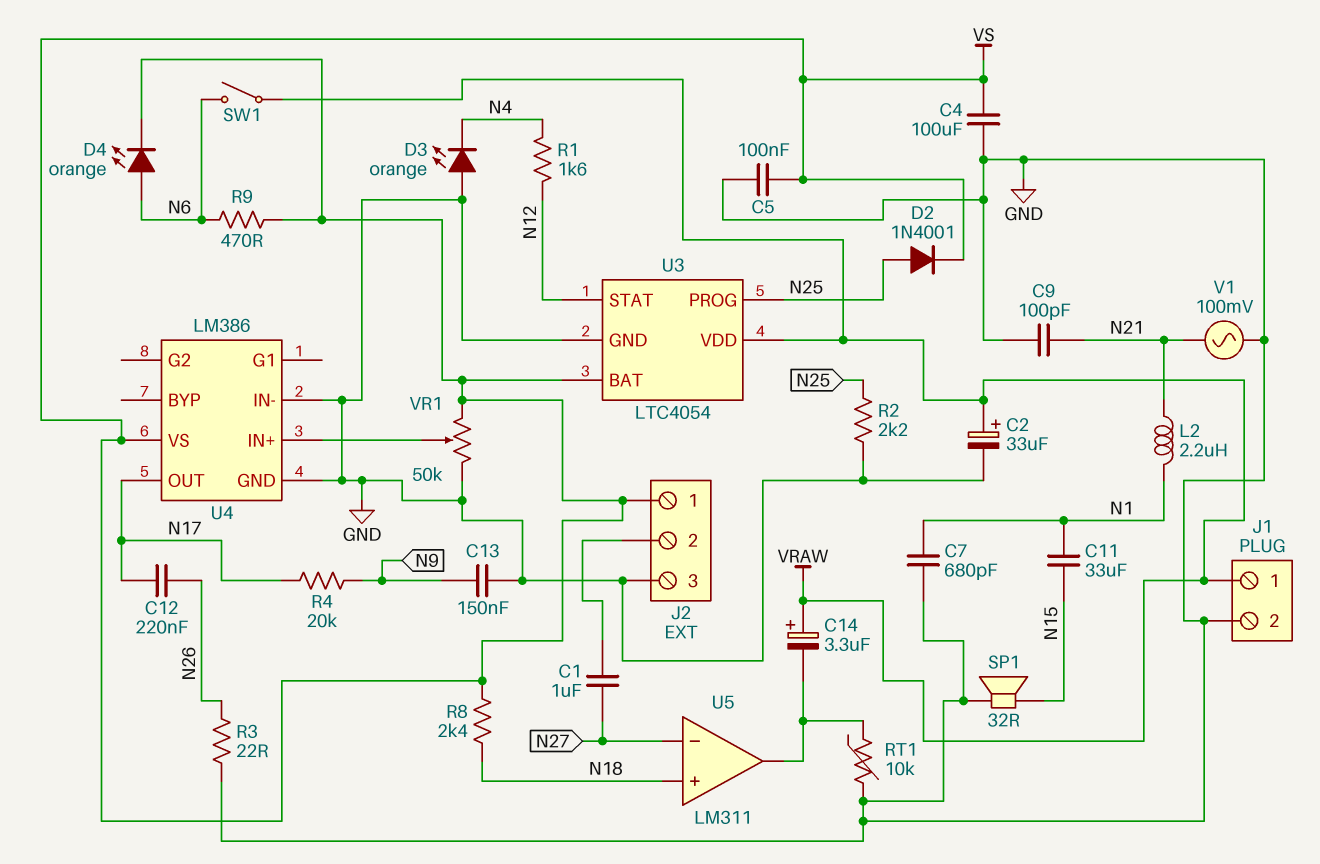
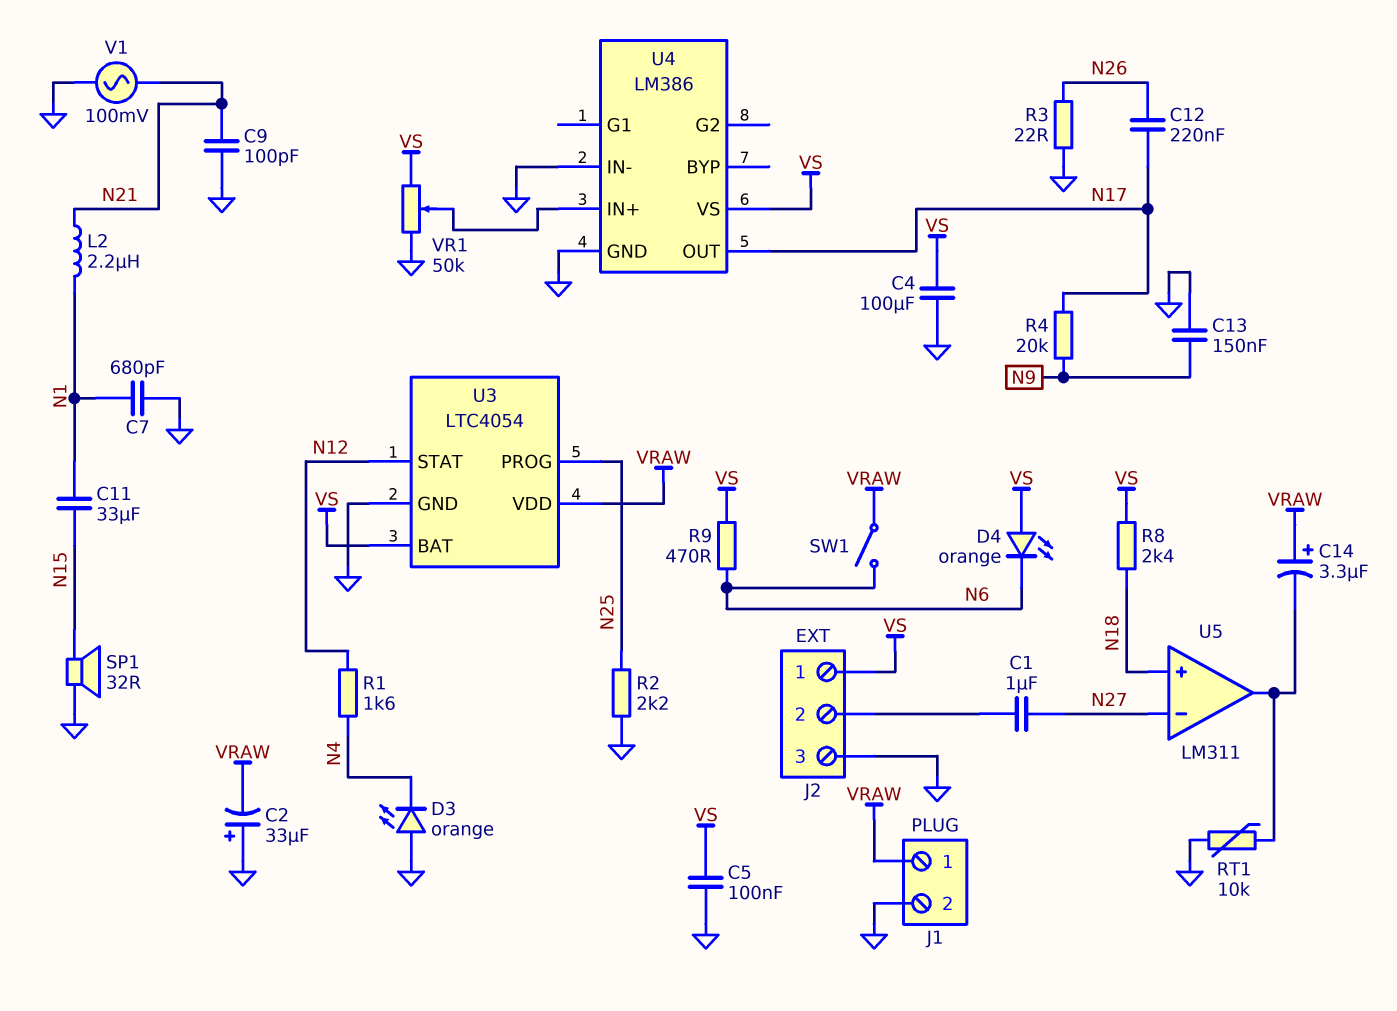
C2: 33uF (plus VRAW, minus GND) -> 33uF (plus GND, minus VRAW)
D2: diode 1N4001 (A N25, K VS) -> none
D4: LED orange (A N6, K VS) -> LED orange (A VS, K N6)

